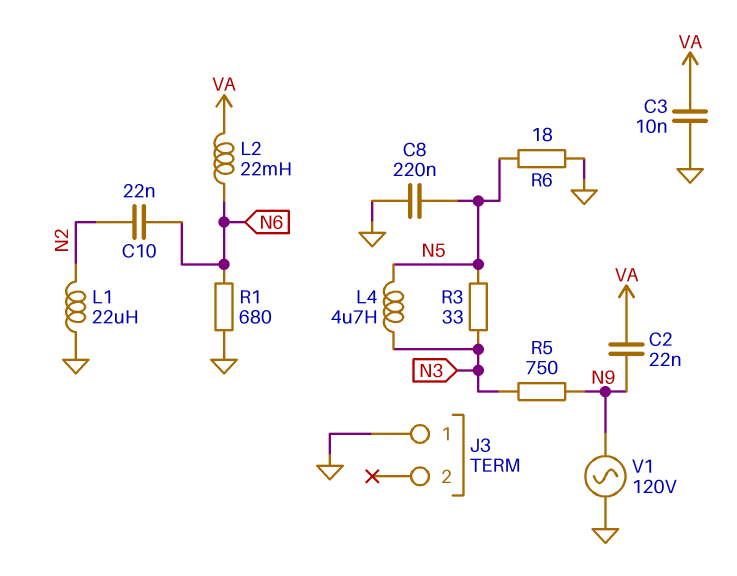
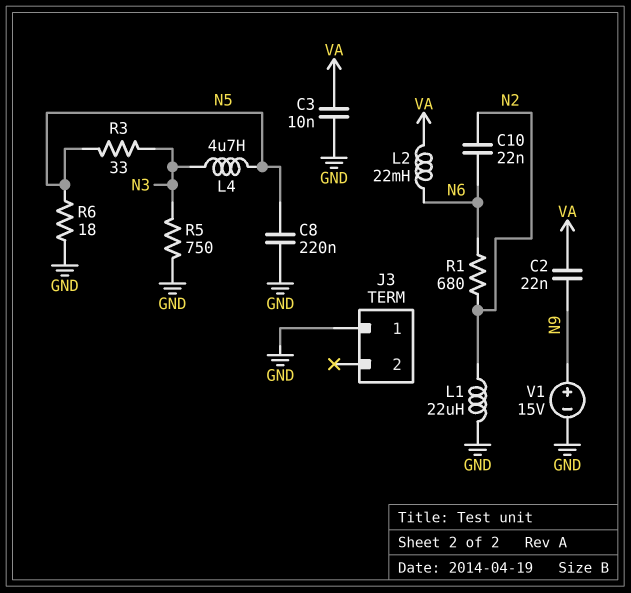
R1: 680 (GND, N6) -> 680 (N2, N6)
R5: 750 (N3, N9) -> 750 (GND, N3)
V1: AC 120V (GND, N9) -> 15V (plus N9, minus GND)

